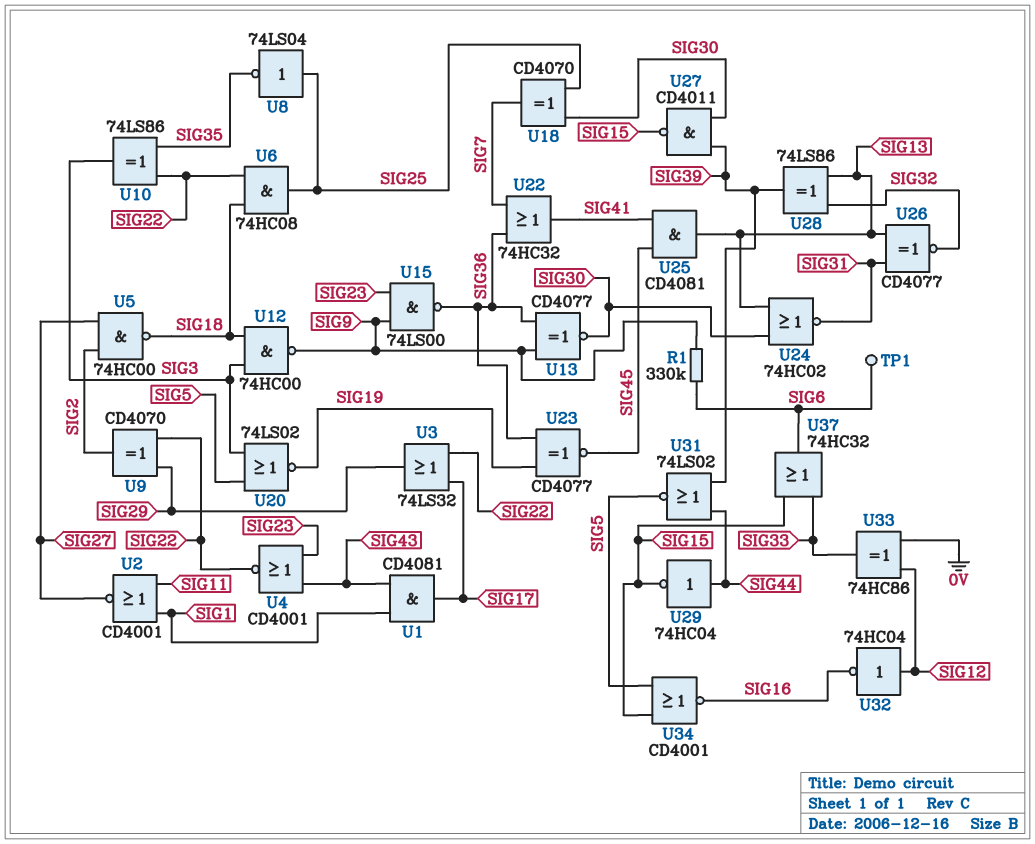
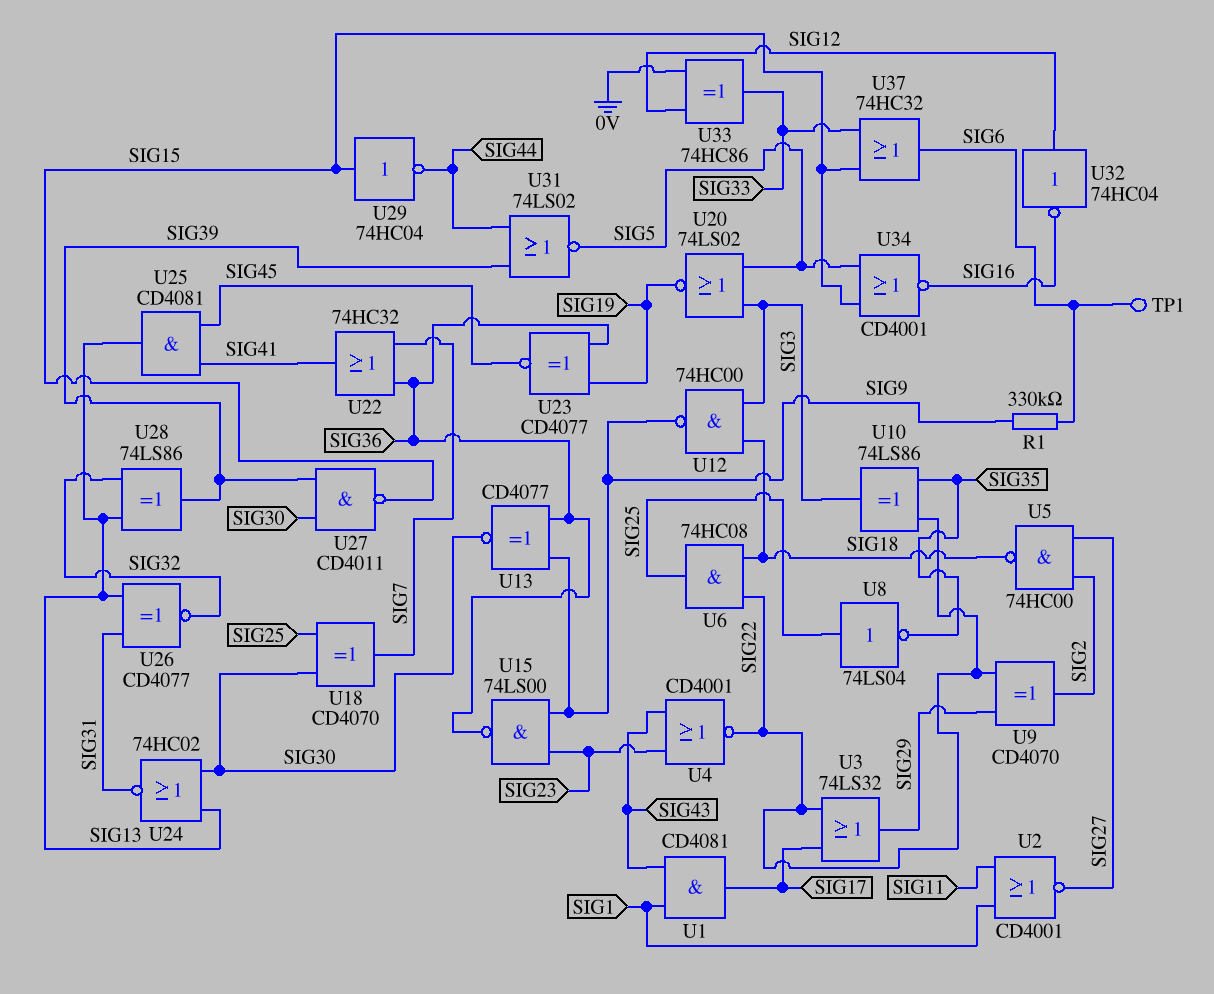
U29: NOT 74HC04 (in SIG44, out SIG15) -> NOT 74HC04 (in SIG15, out SIG44)

